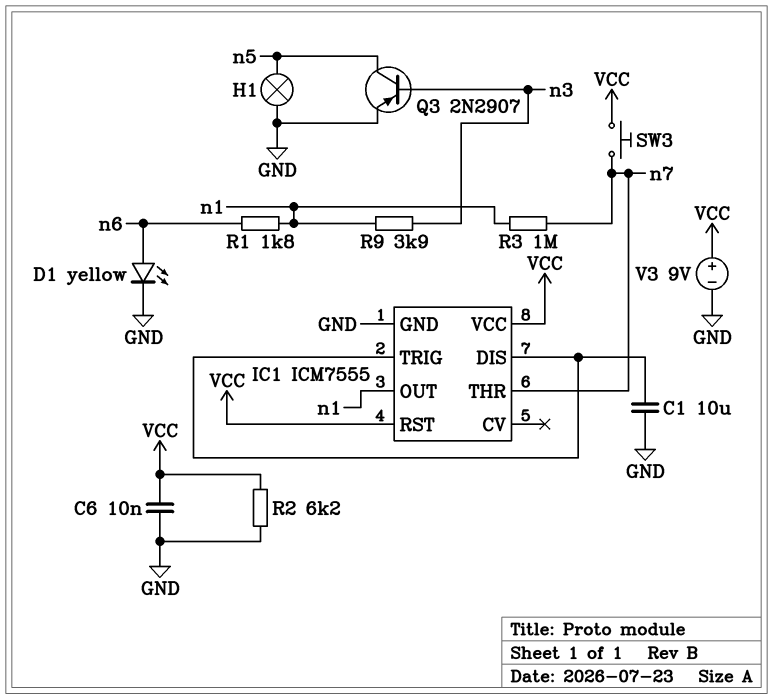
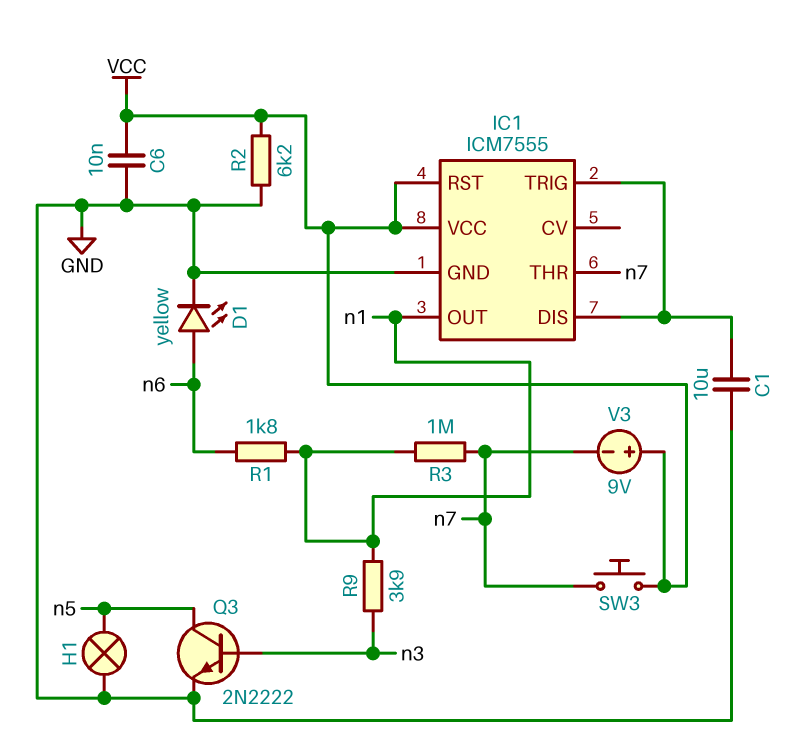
Q3: PNP 2N2907 (B n3, C n5, E GND) -> NPN 2N2222 (B n3, C n5, E GND)
V3: 9V (plus VCC, minus GND) -> 9V (plus VCC, minus n7)

